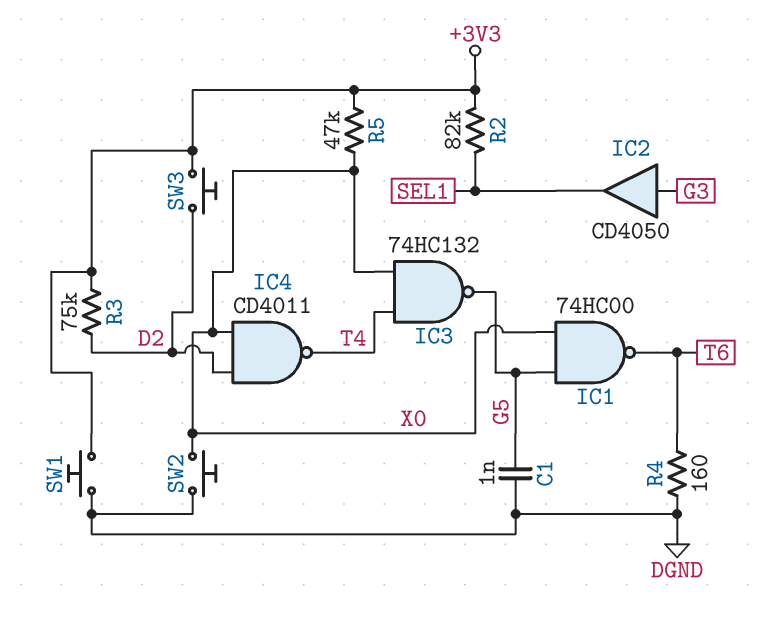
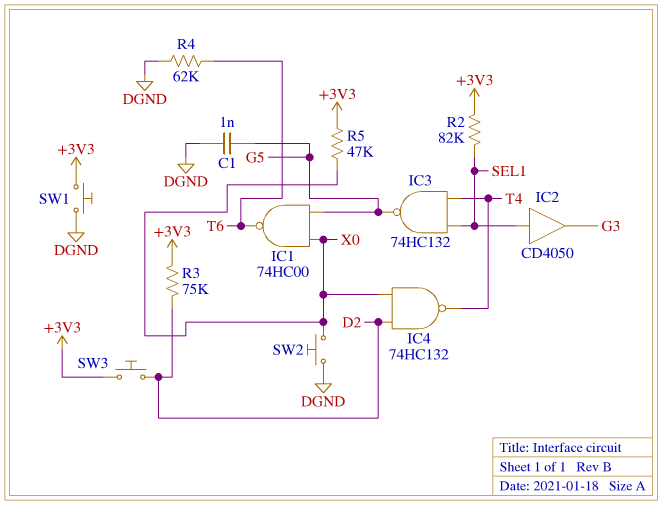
IC2: buffer CD4050 (in G3, out SEL1) -> buffer CD4050 (in SEL1, out G3)
IC3: NAND 74HC132 (in T4, in X0, out G5) -> NAND 74HC132 (in SEL1, in T4, out G5)
IC4: NAND CD4011 (in D2, in X0, out T4) -> NAND 74HC132 (in D2, in X0, out T4)
R4: 160 (DGND, T6) -> 62k (DGND, T6)

